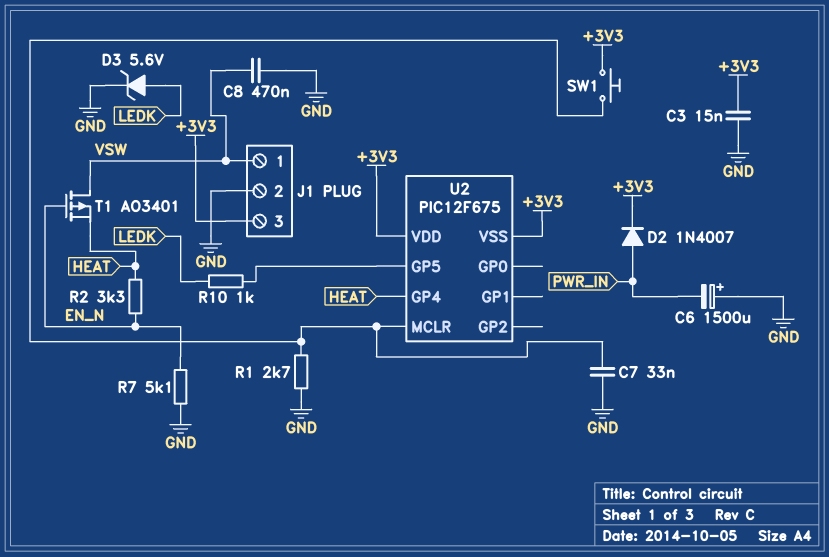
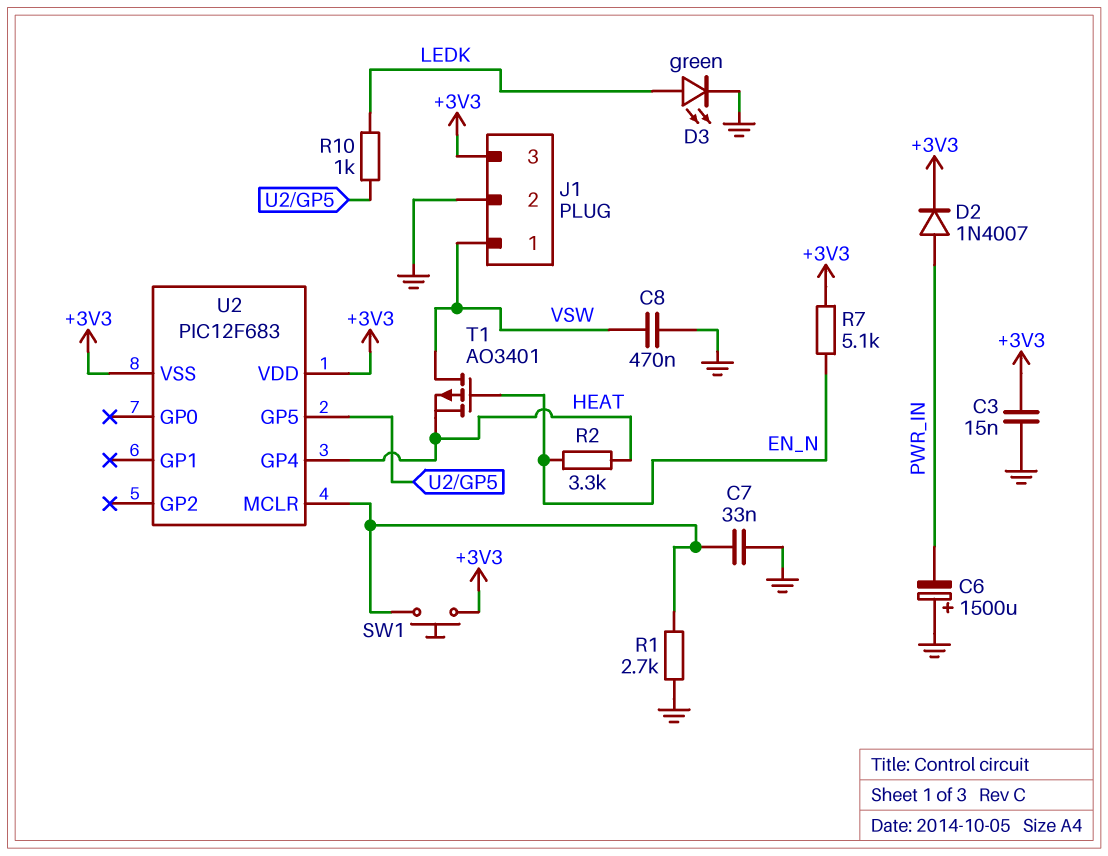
D3: zener 5.6V (A LEDK, K GND) -> LED green (A LEDK, K GND)
R7: 5.1k (EN_N, GND) -> 5.1k (+3V3, EN_N)
U2: PIC12F675 -> PIC12F683

